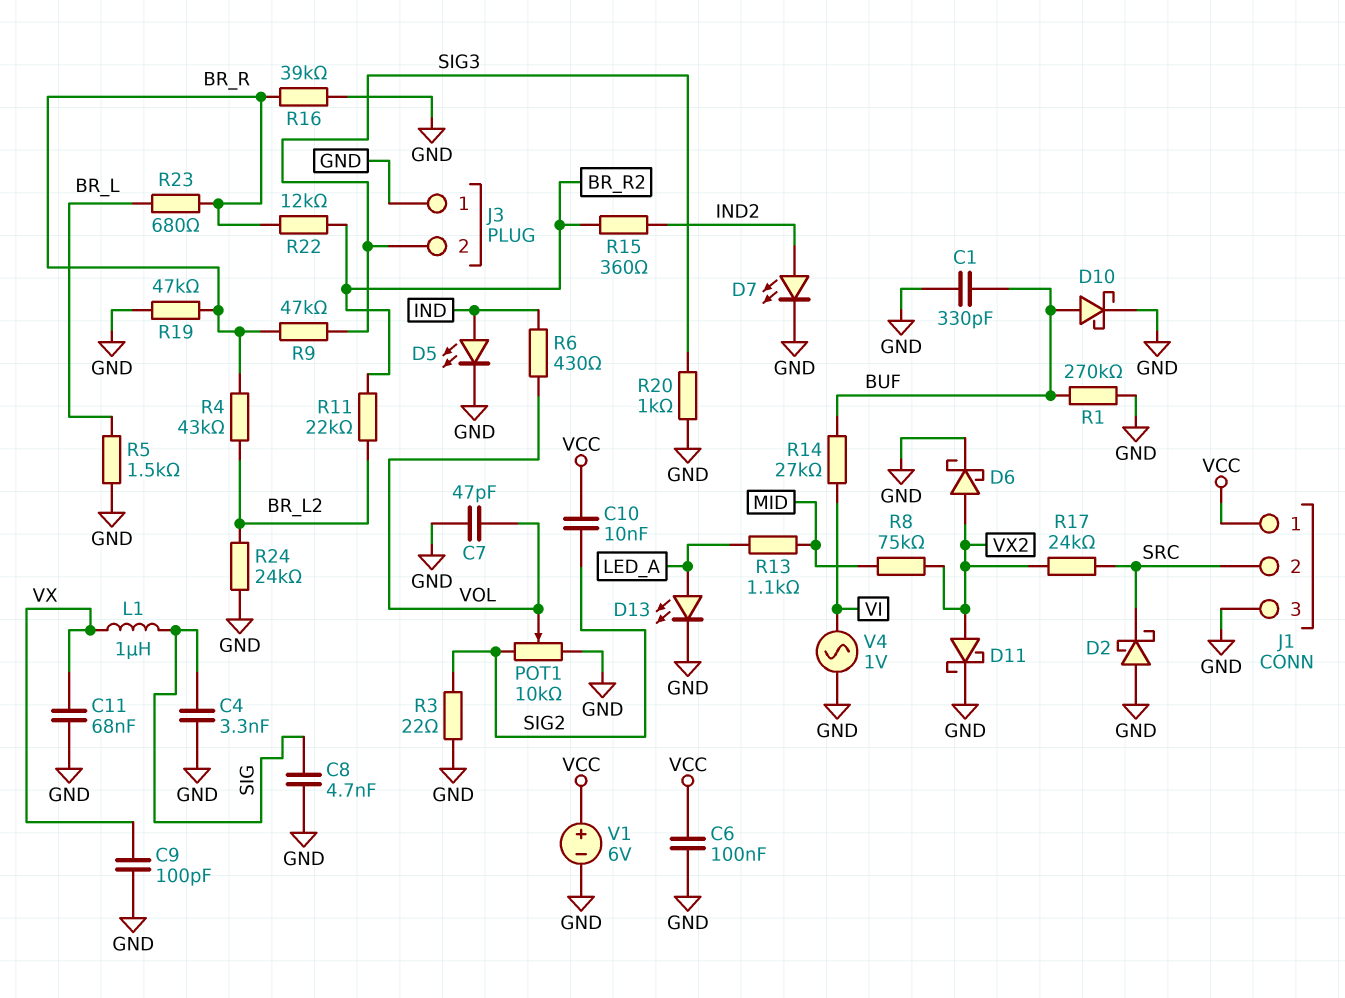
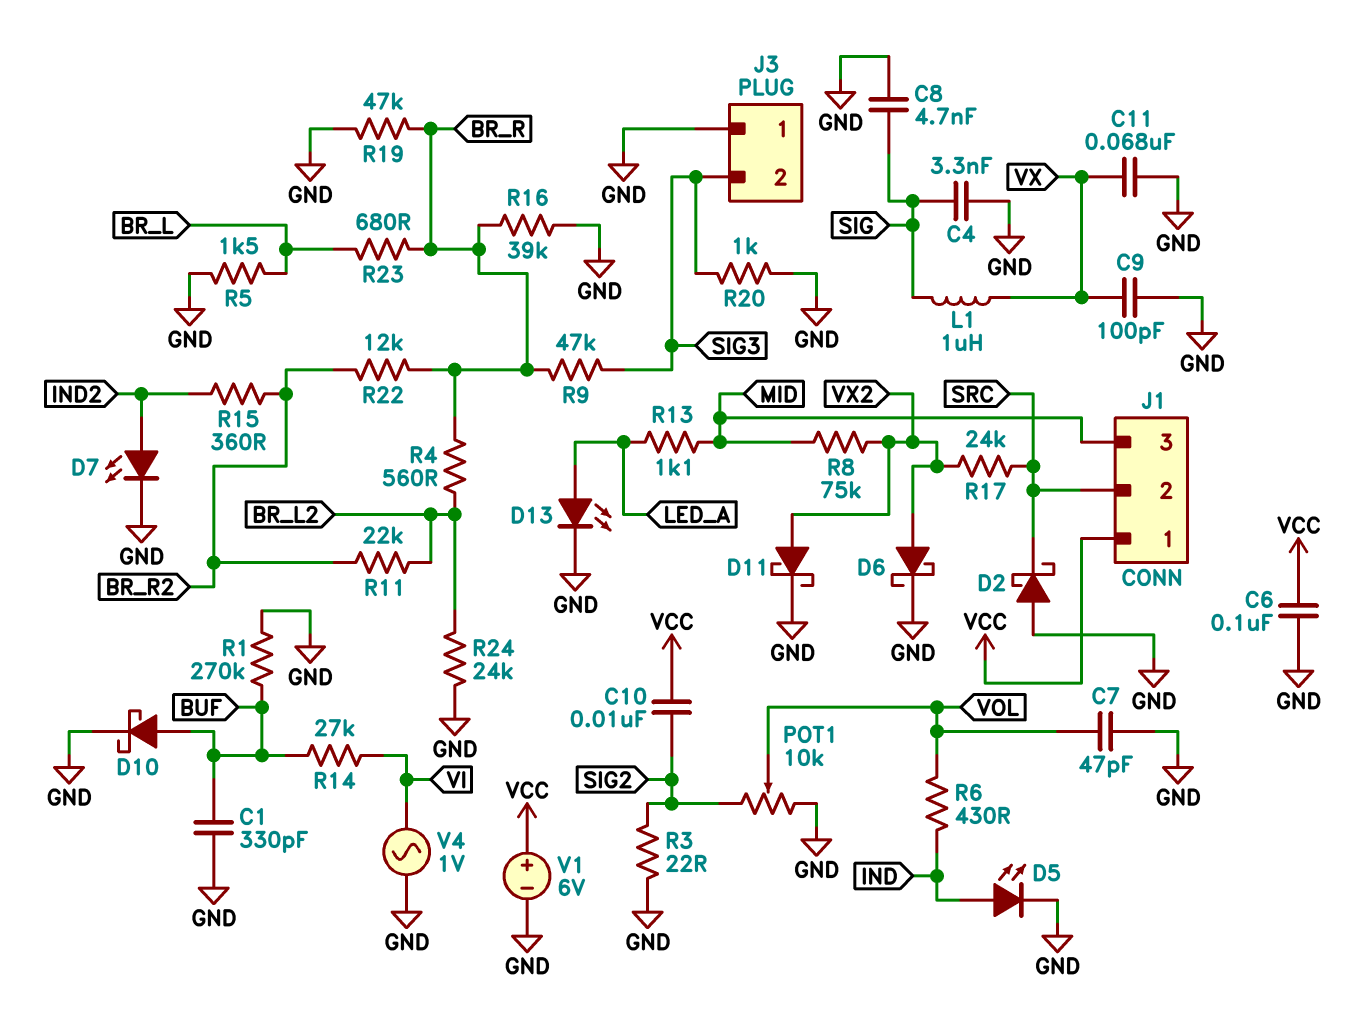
J1 pin 3: GND -> MID
R4: 43k (BR_L2, BR_R) -> 560 (BR_L2, BR_R)

